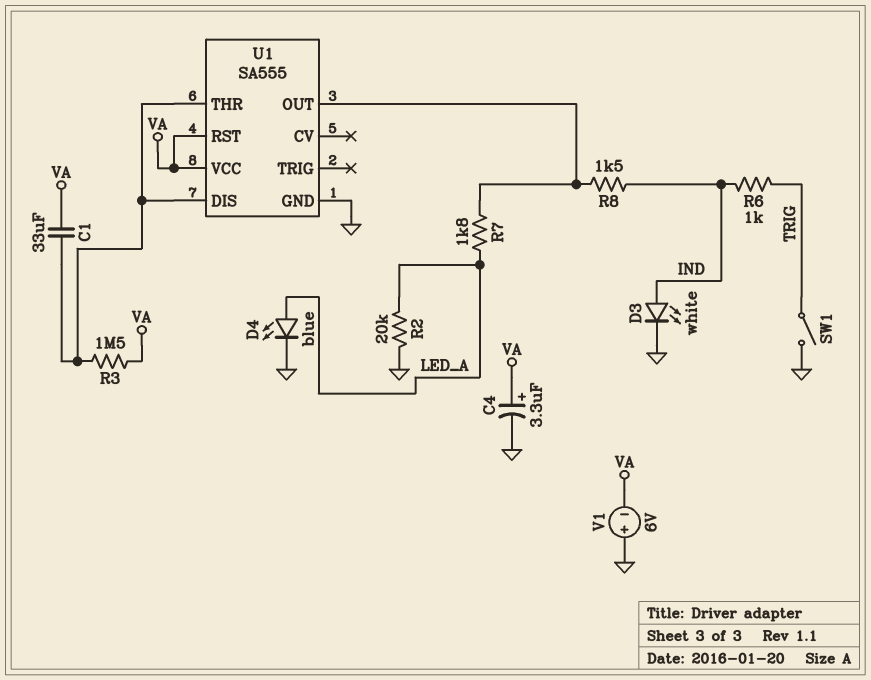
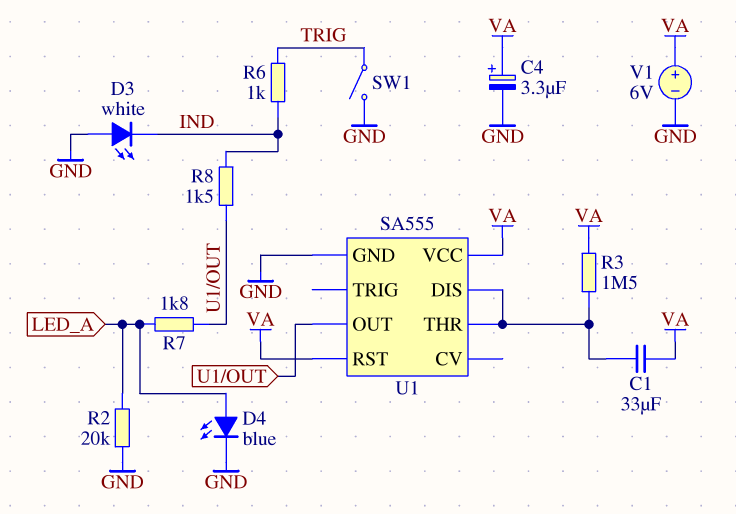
D3: LED white (A IND, K GND) -> LED white (A GND, K IND)
V1: 6V (plus GND, minus VA) -> 6V (plus VA, minus GND)

